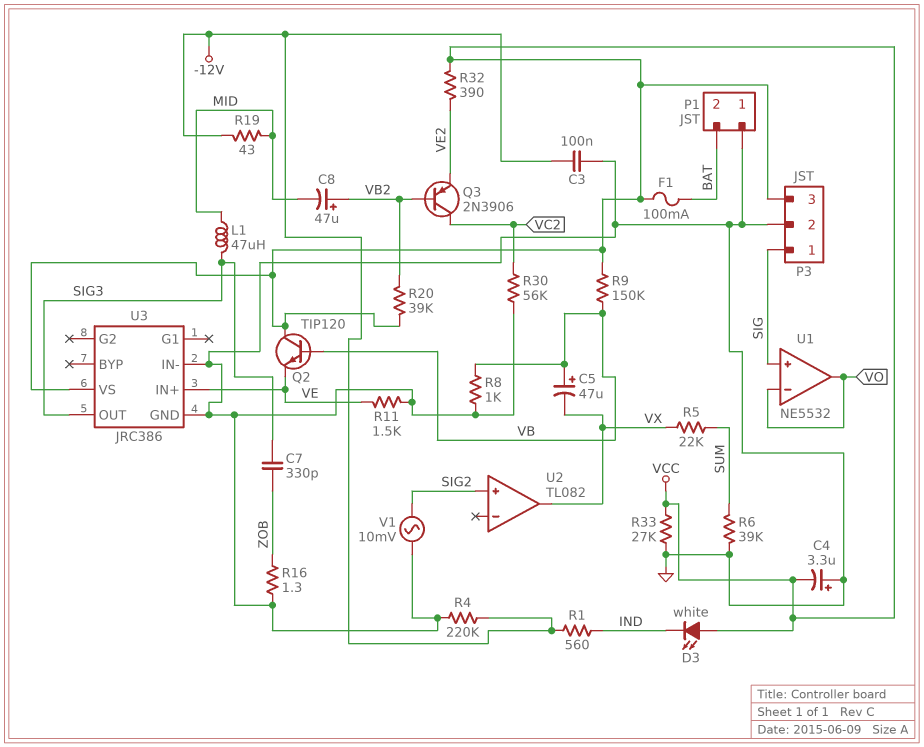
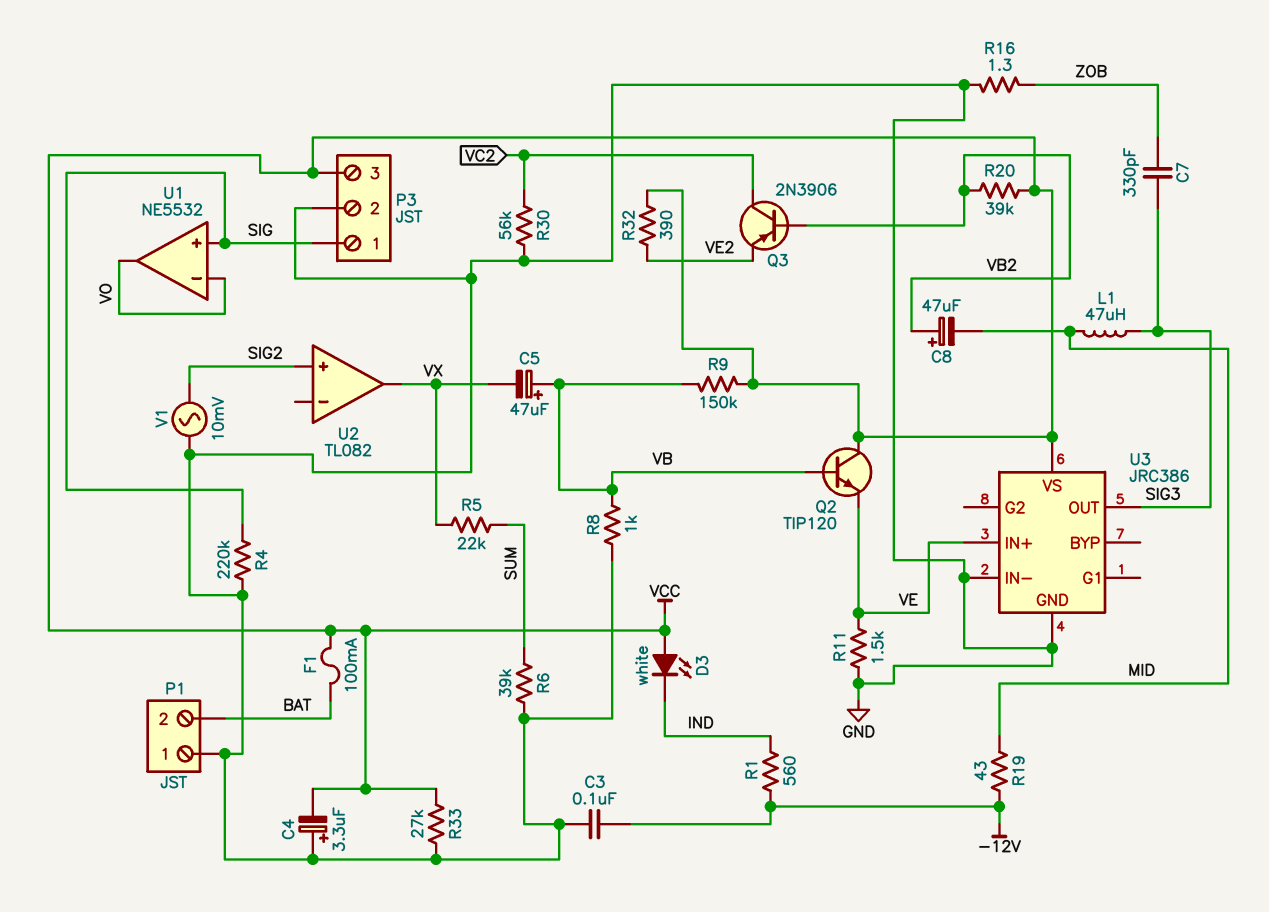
R4: 220k (-12V, GND) -> 220k (GND, SIG)

